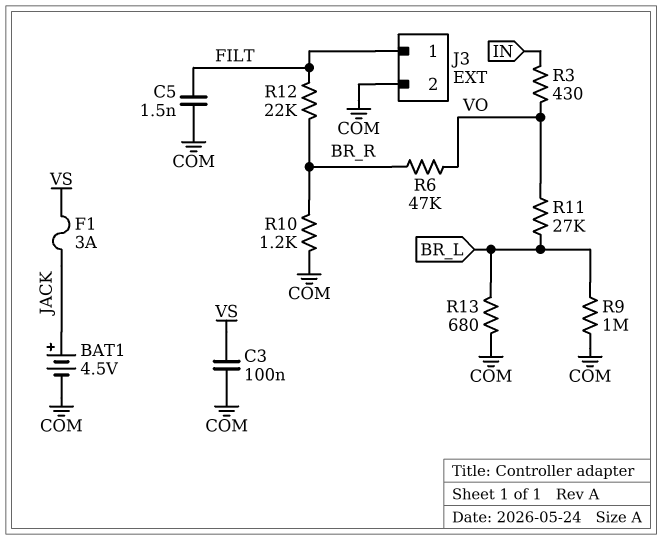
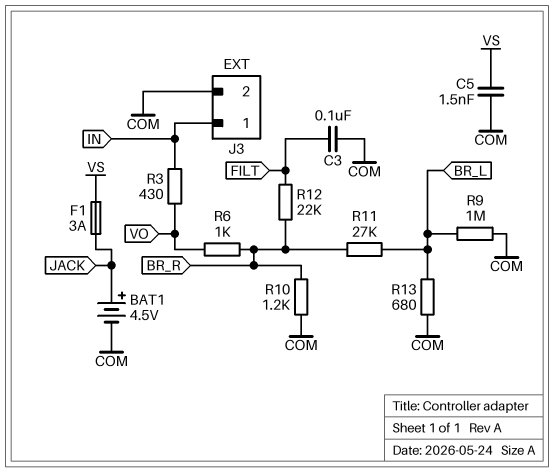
C3: 100nF (COM, VS) -> 100nF (COM, FILT)
C5: 1.5nF (COM, FILT) -> 1.5nF (COM, VS)
J3 pin 1: FILT -> IN
R6: 47k (BR_R, VO) -> 1k (BR_R, VO)
R11: 27k (BR_L, VO) -> 27k (BR_L, BR_R)

